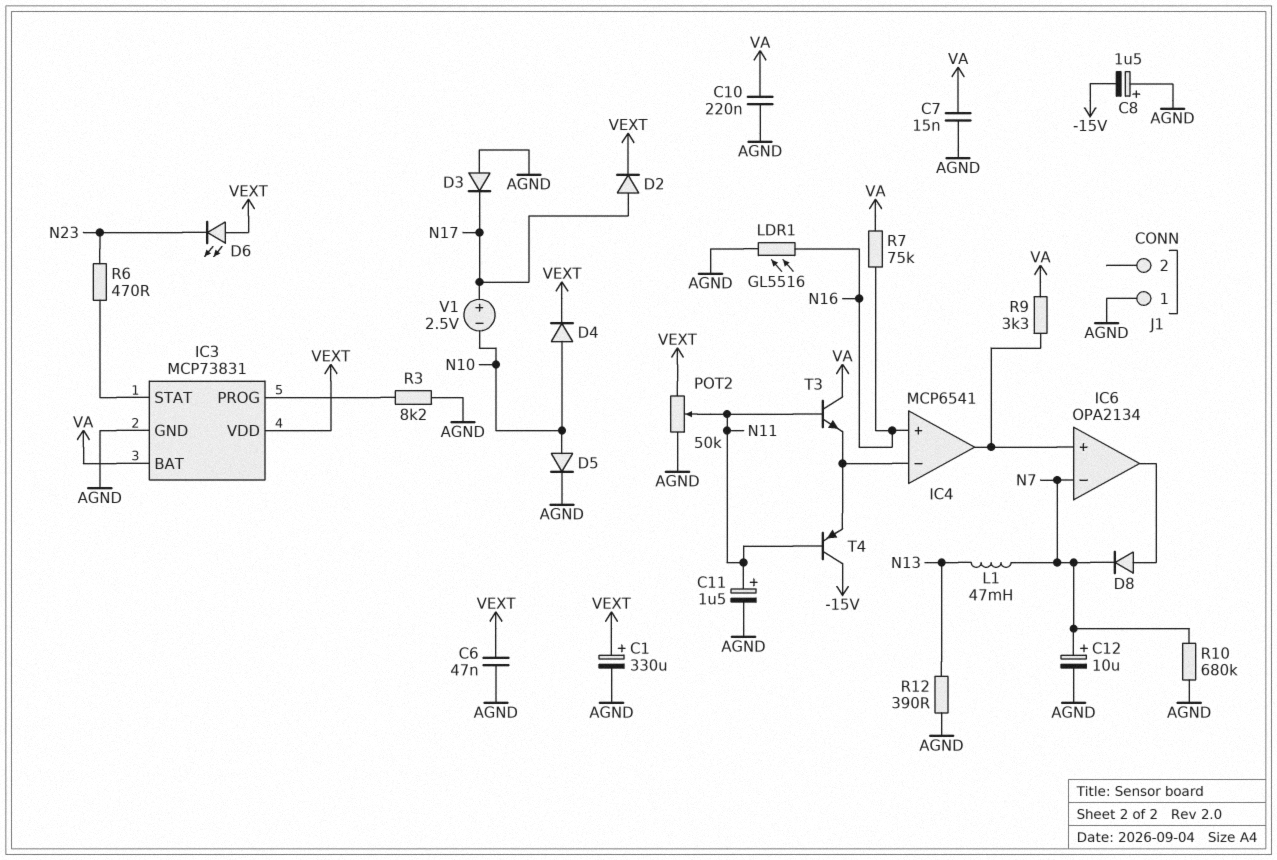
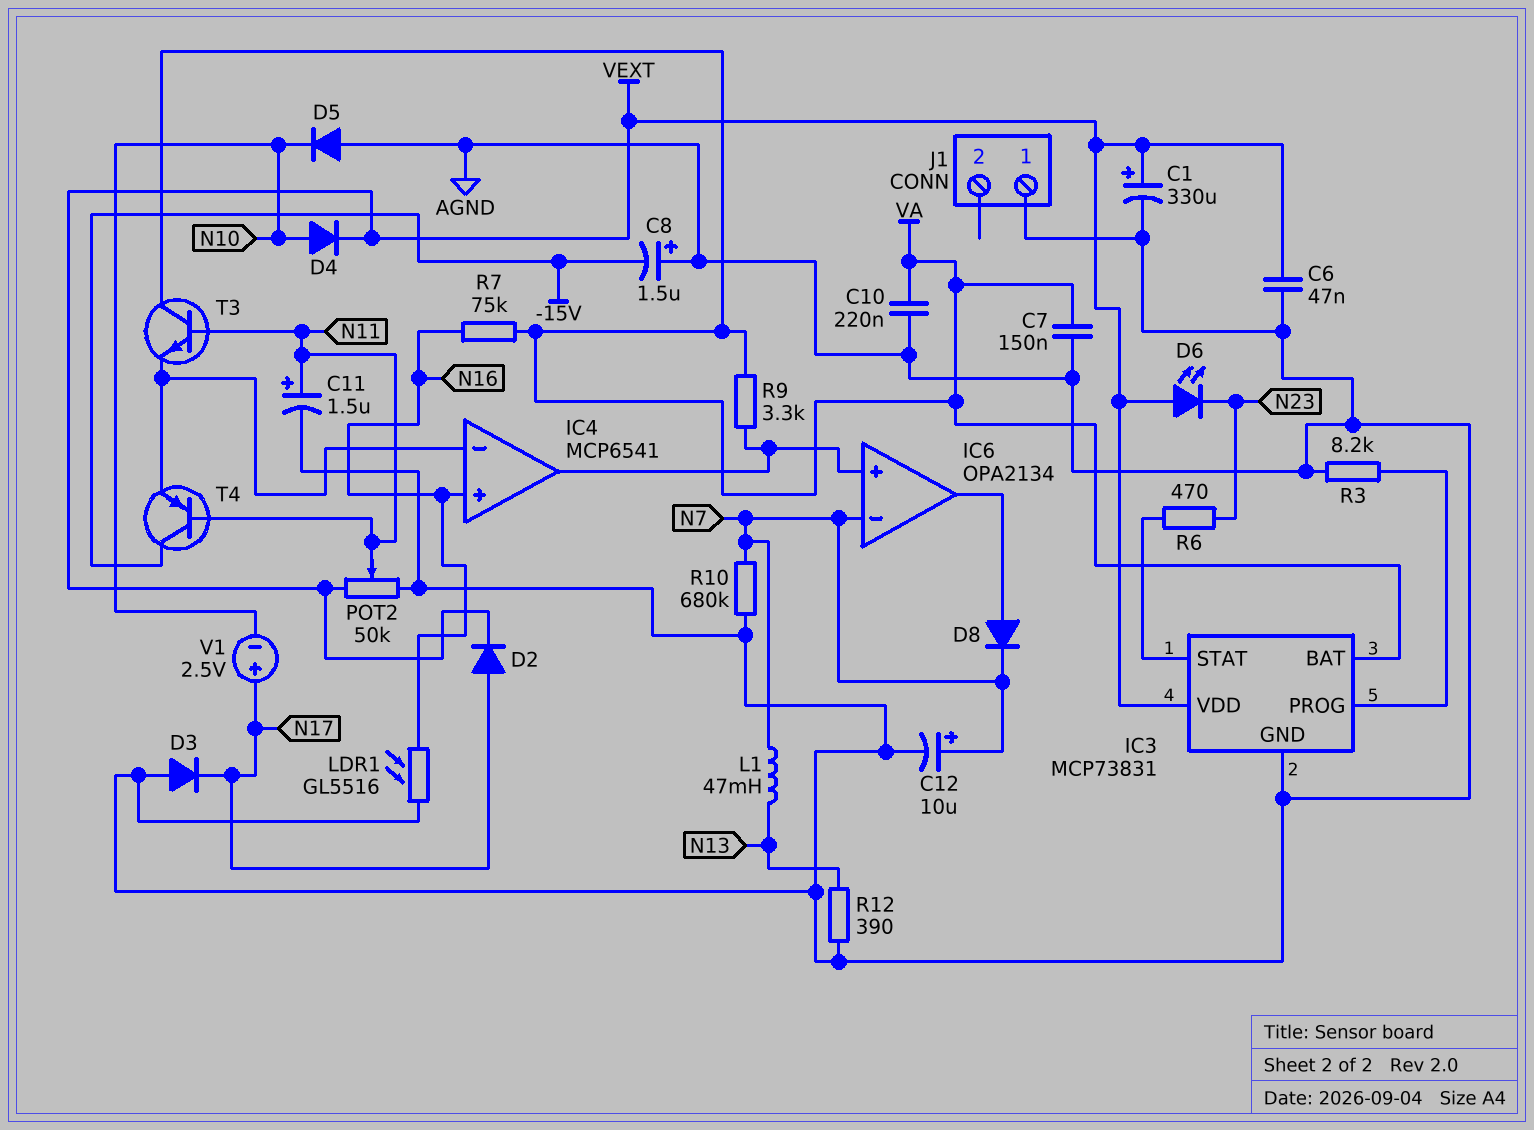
C7: 15nF (AGND, VA) -> 150nF (AGND, VA)
D5: diode (A N10, K AGND) -> diode (A AGND, K N10)

